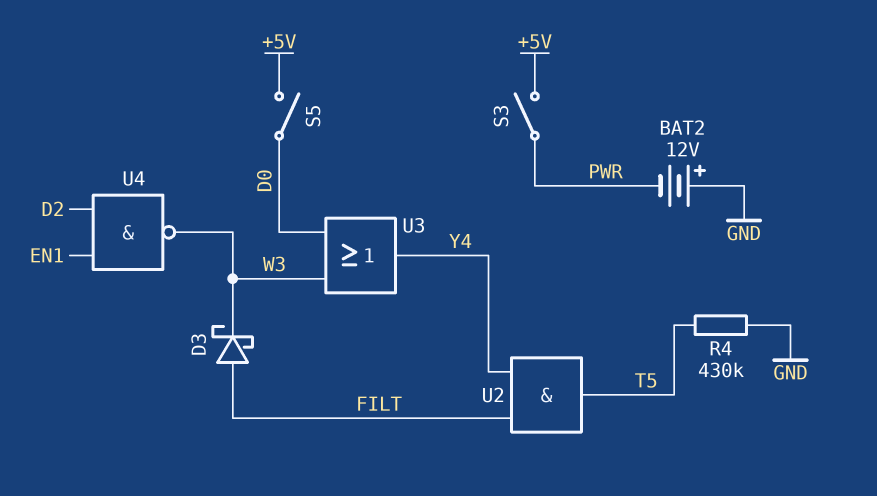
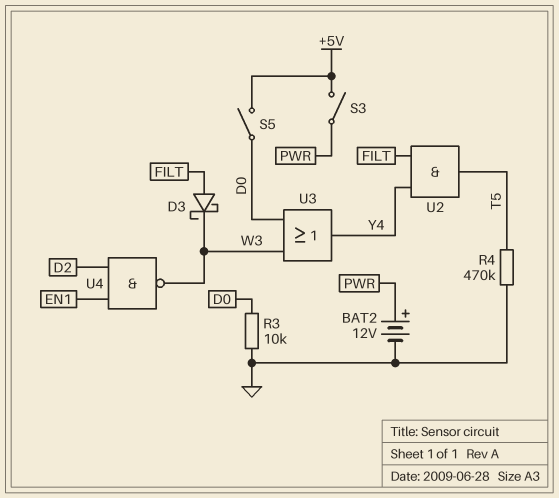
BAT2: 12V (plus GND, minus PWR) -> 12V (plus PWR, minus GND)
R3: none -> 10k (D0, GND)
R4: 430k (GND, T5) -> 470k (GND, T5)

